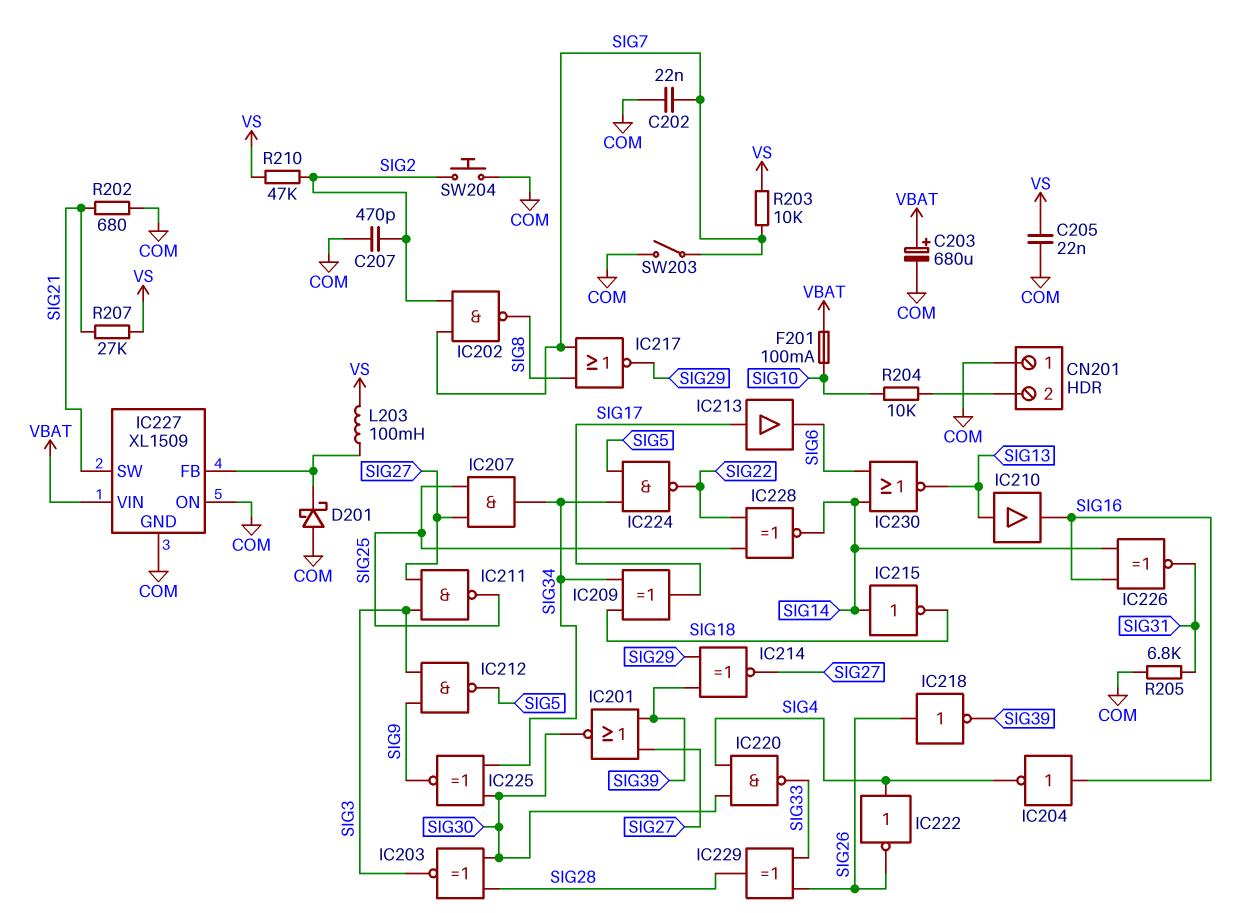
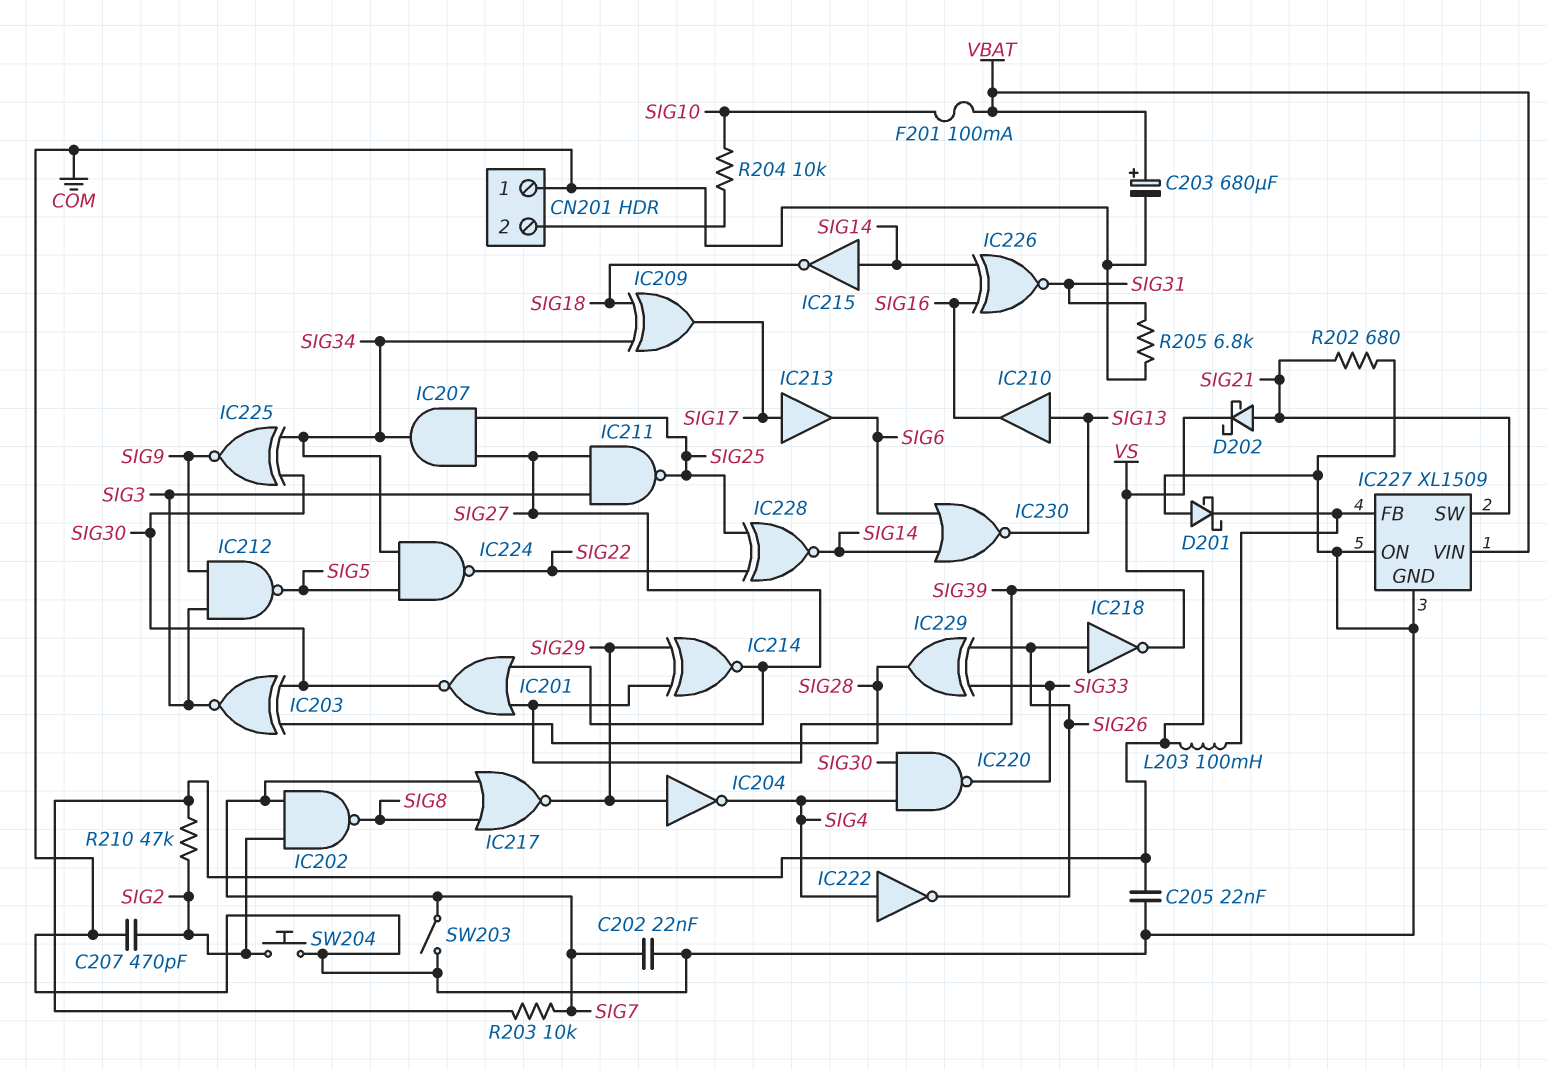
D202: none -> schottky (A SIG21, K VS)
IC204: NOT (in SIG16, out SIG4) -> NOT (in SIG29, out SIG4)
R207: 27k (SIG21, VS) -> none

